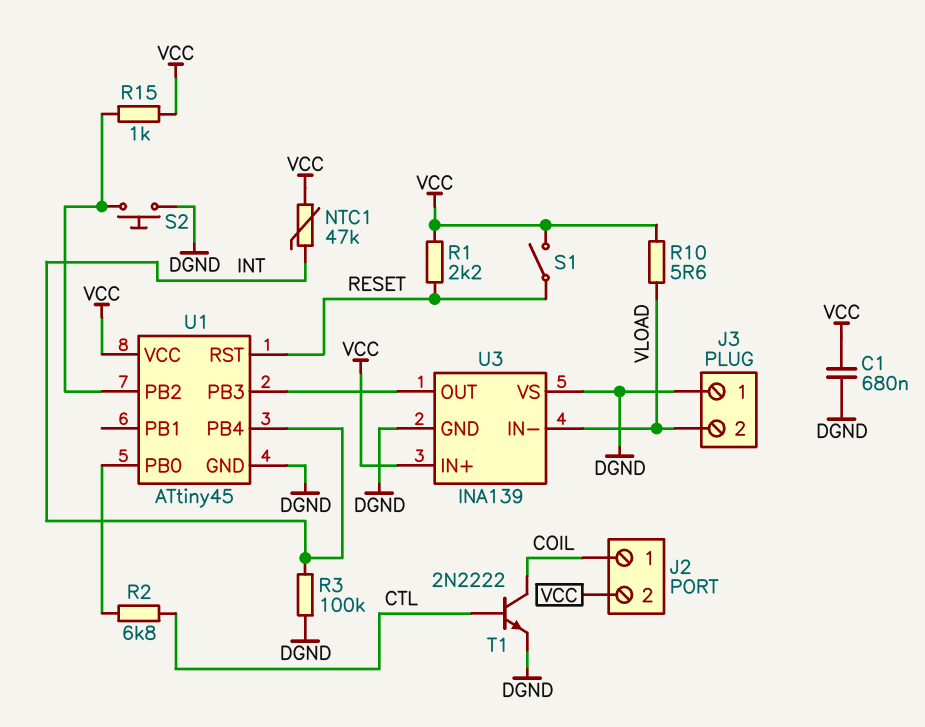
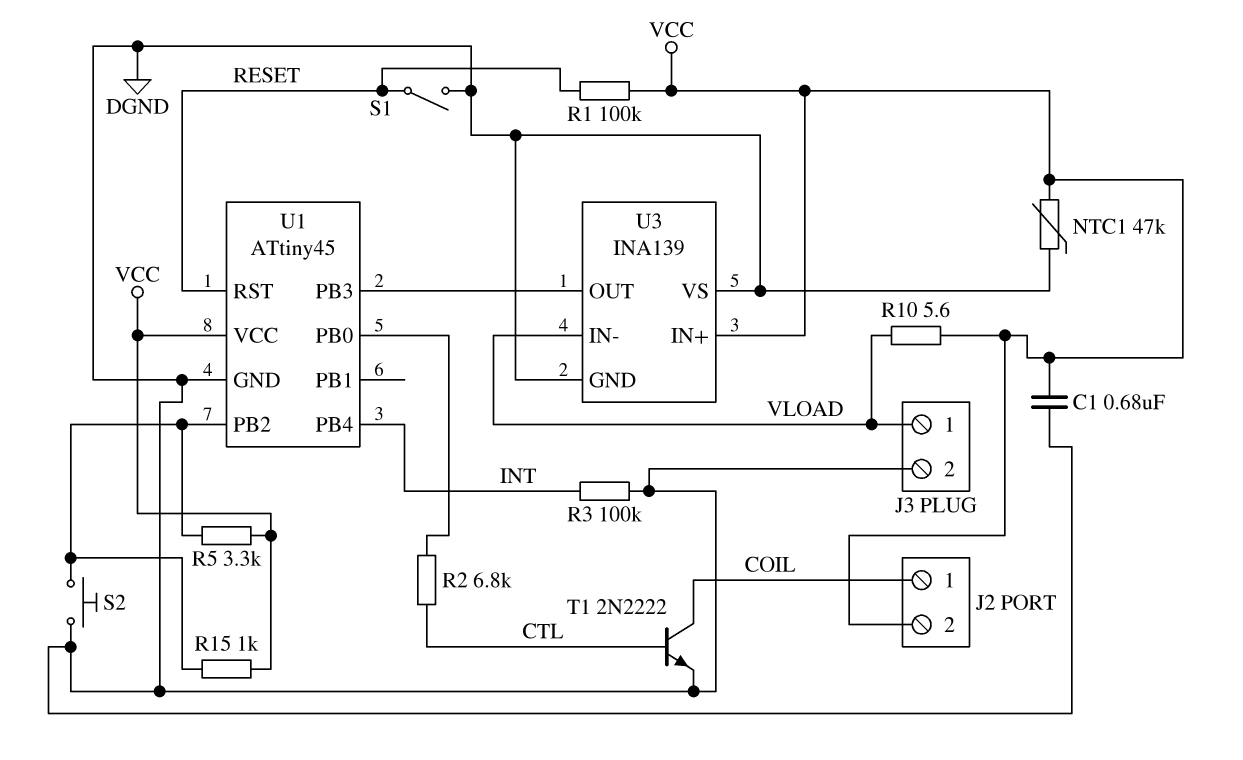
J3 pin 1: DGND -> VLOAD
J3 pin 2: VLOAD -> DGND
NTC1: 47k (INT, VCC) -> 47k (DGND, VCC)
R1: 2.2k (RESET, VCC) -> 100k (RESET, VCC)
R5: none -> 3.3k (U1/PB2, VCC)
S1: switch (RESET, VCC) -> switch (DGND, RESET)

